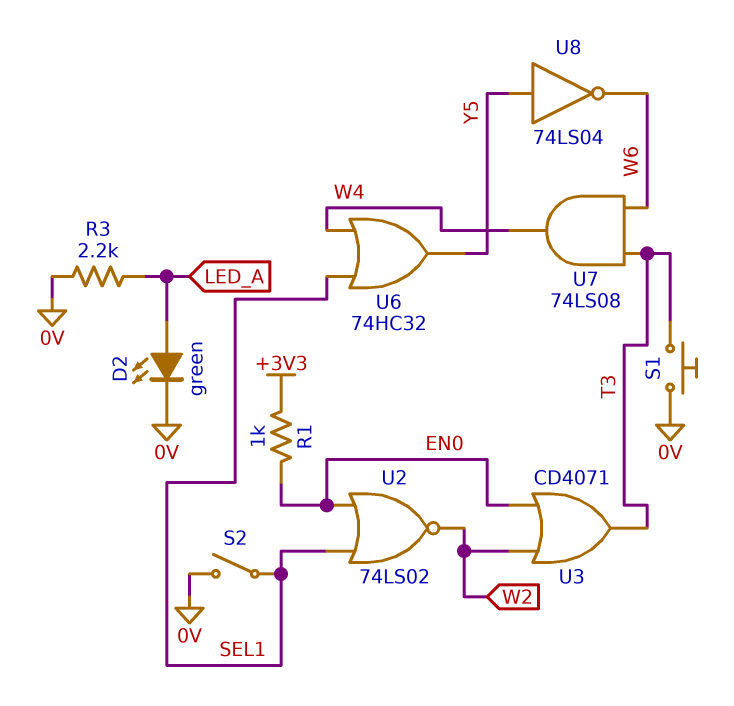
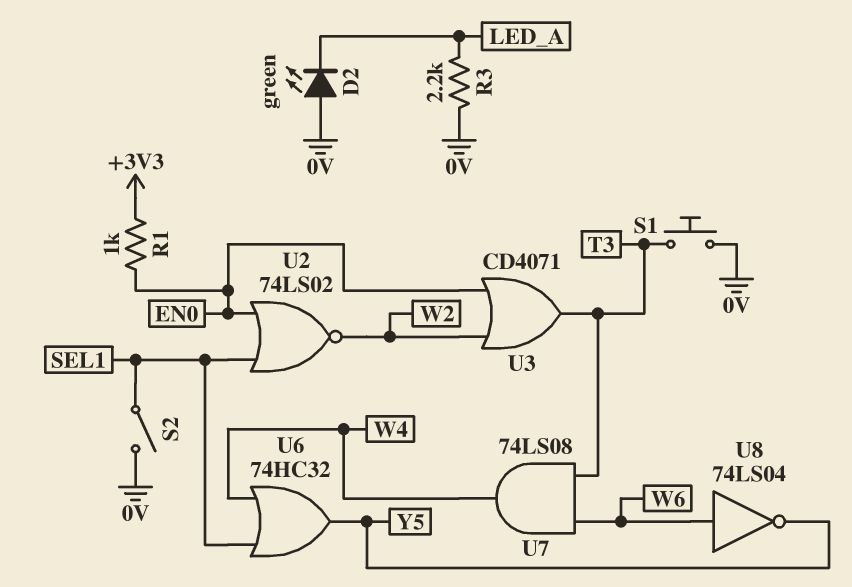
D2: LED green (A LED_A, K 0V) -> LED green (A 0V, K LED_A)
U8: NOT 74LS04 (in Y5, out W6) -> NOT 74LS04 (in W6, out Y5)

